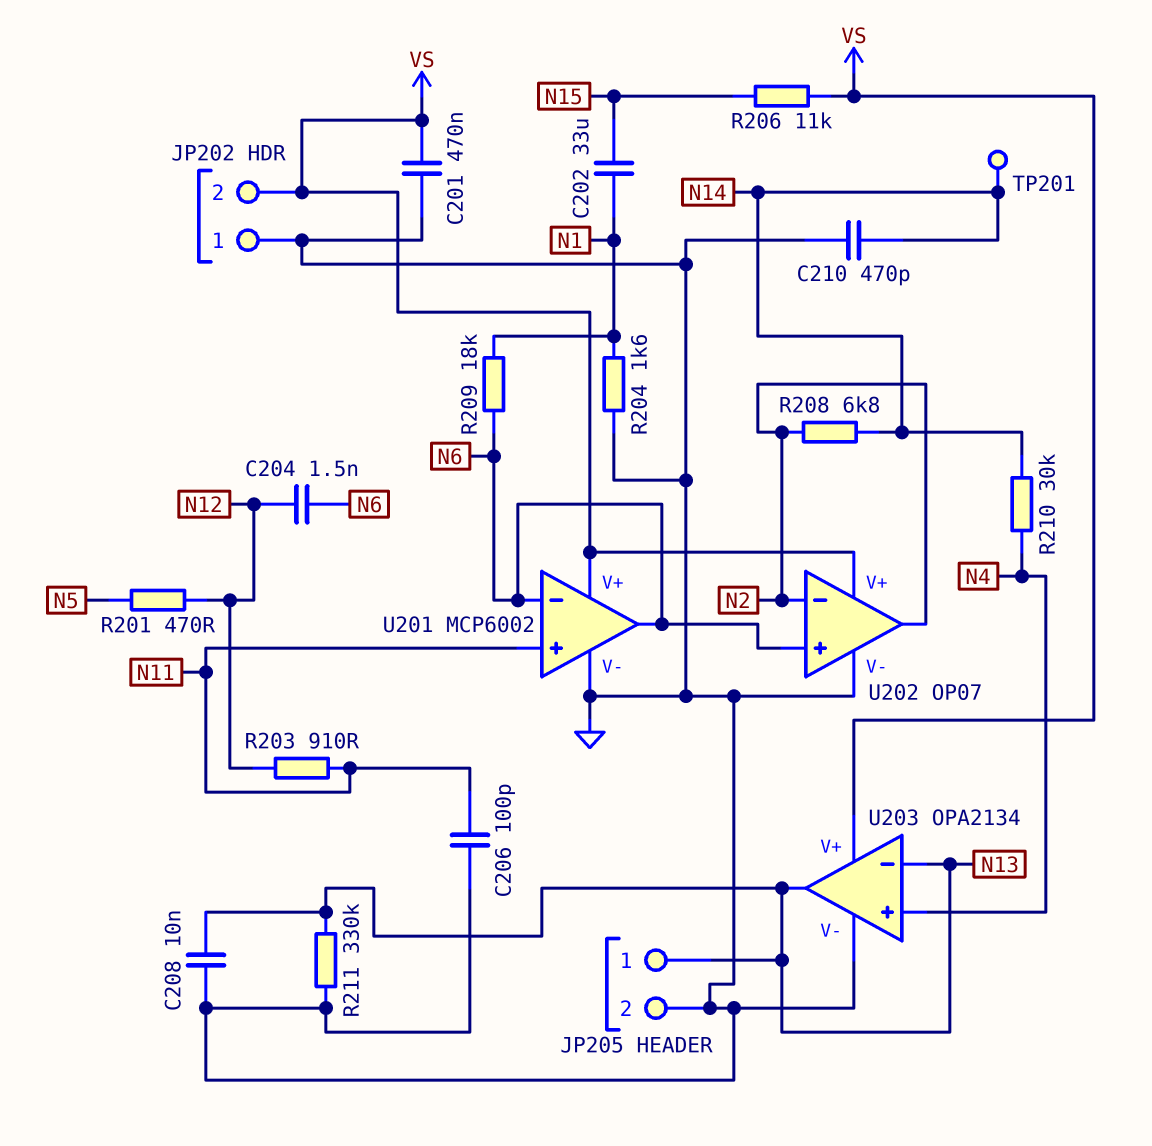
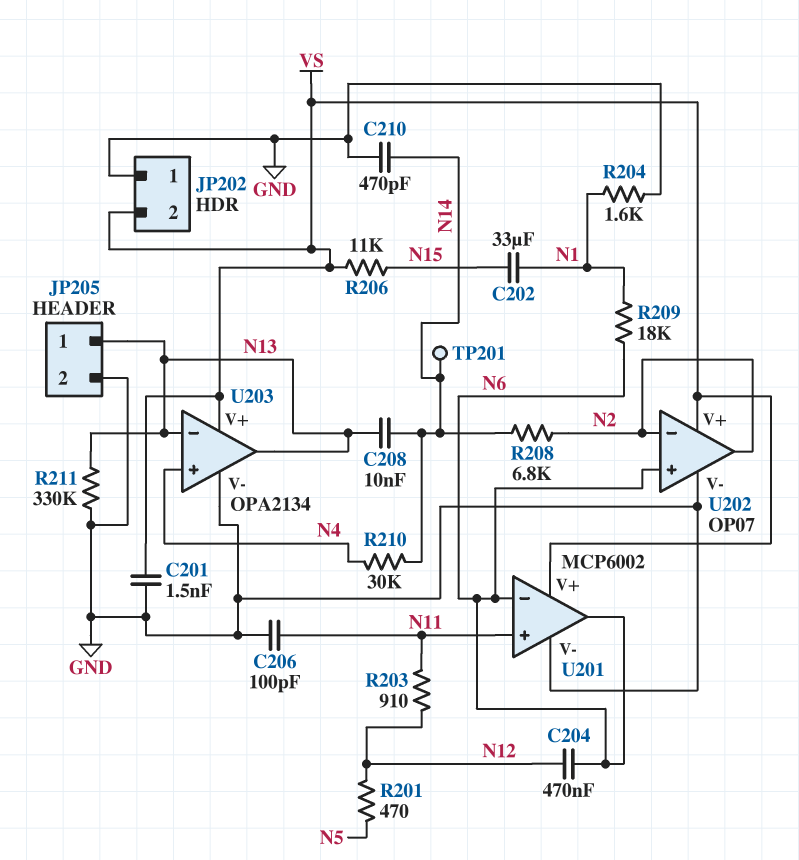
C201: 470nF (GND, VS) -> 1.5nF (GND, VS)
C204: 1.5nF (N6, N12) -> 470nF (N6, N12)
C208: 10nF (GND, N13) -> 10nF (N13, N14)

